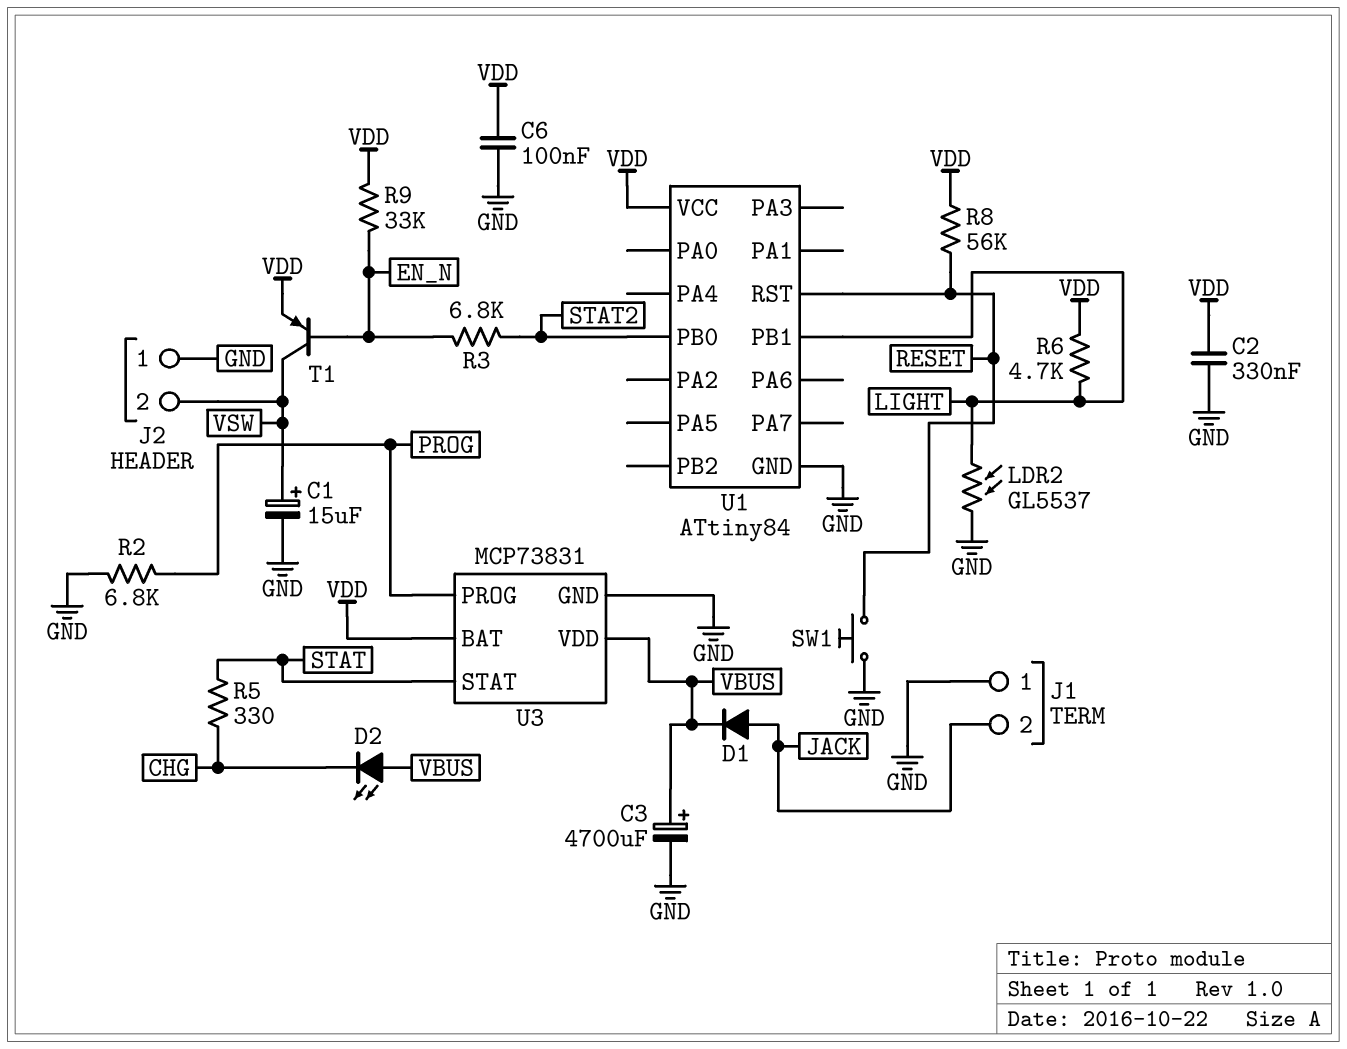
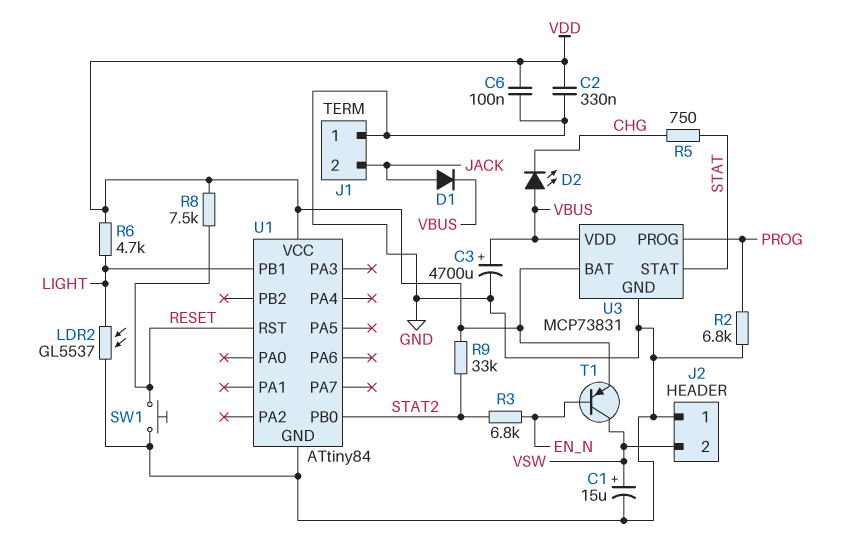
R5: 330 (CHG, STAT) -> 750 (CHG, STAT)
R8: 56k (RESET, VDD) -> 7.5k (RESET, VDD)
R9: 33k (EN_N, VDD) -> 33k (STAT2, VDD)

